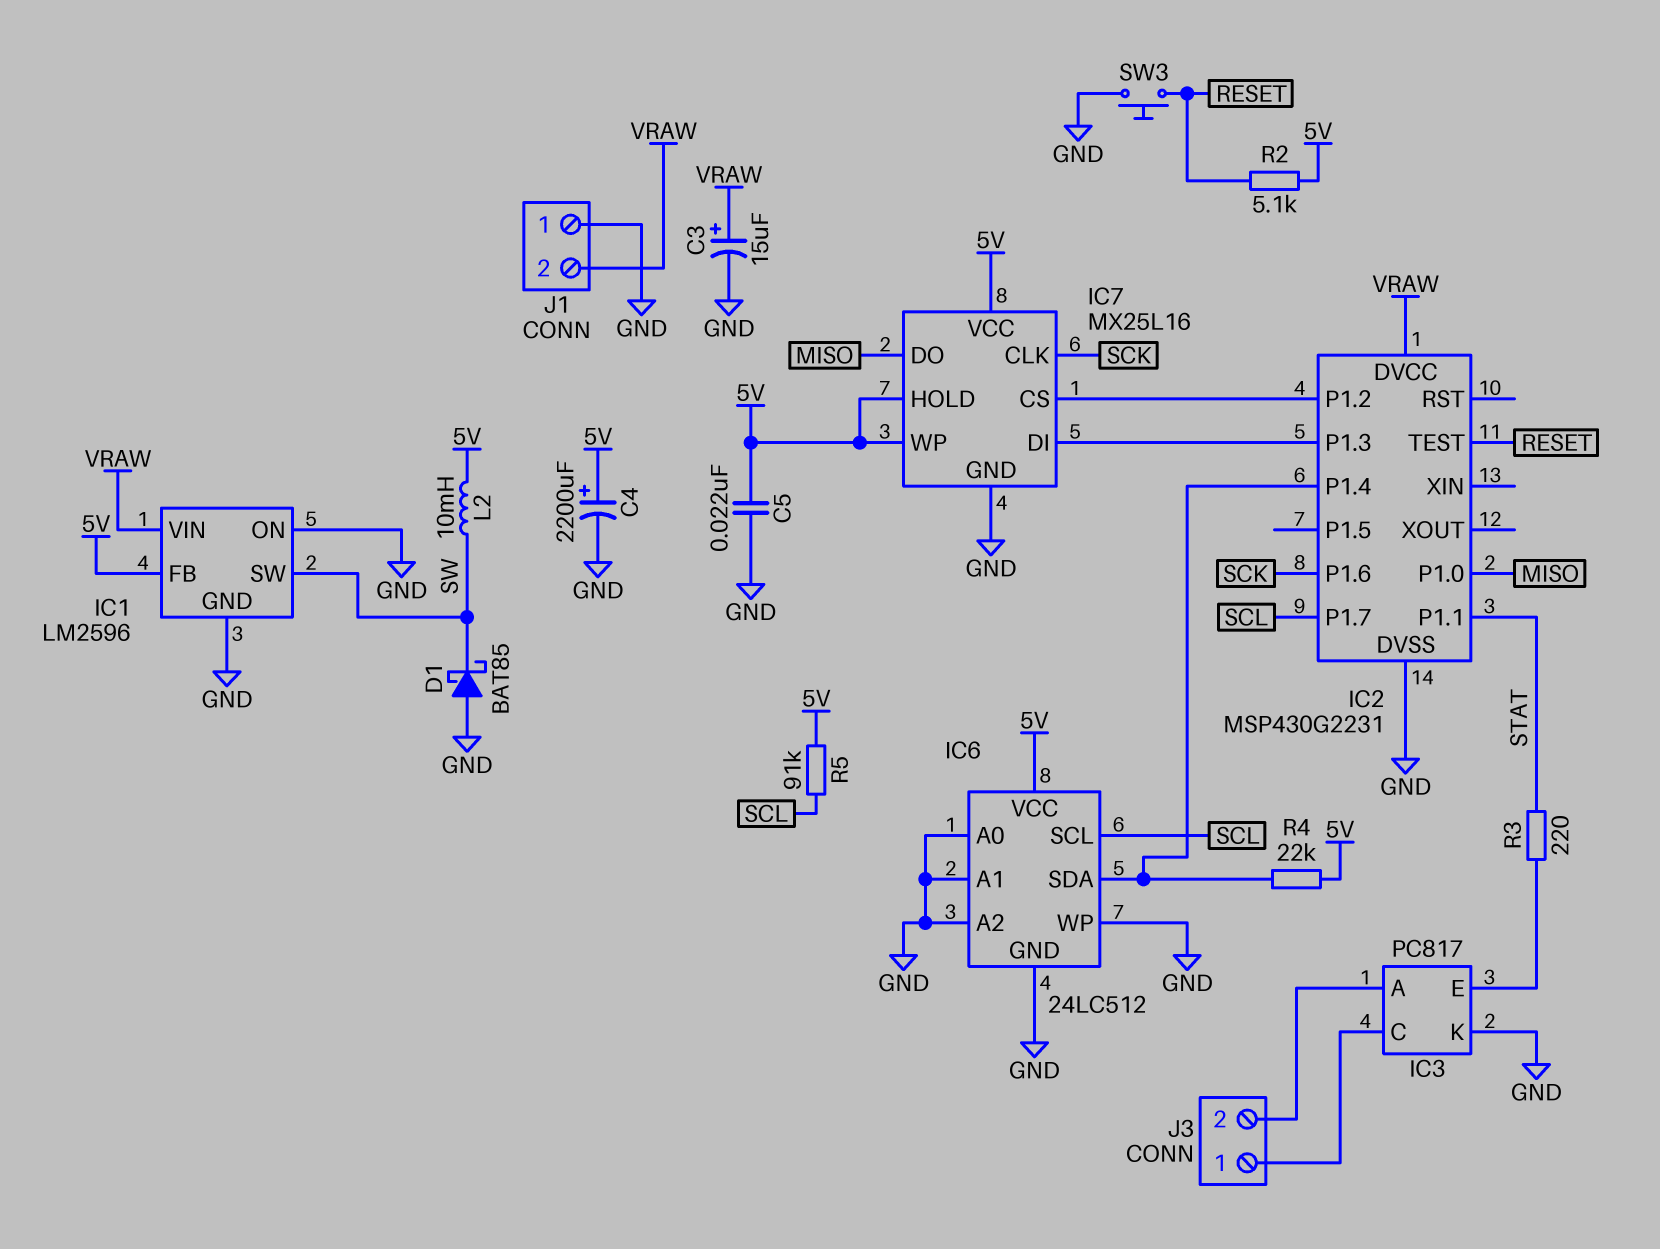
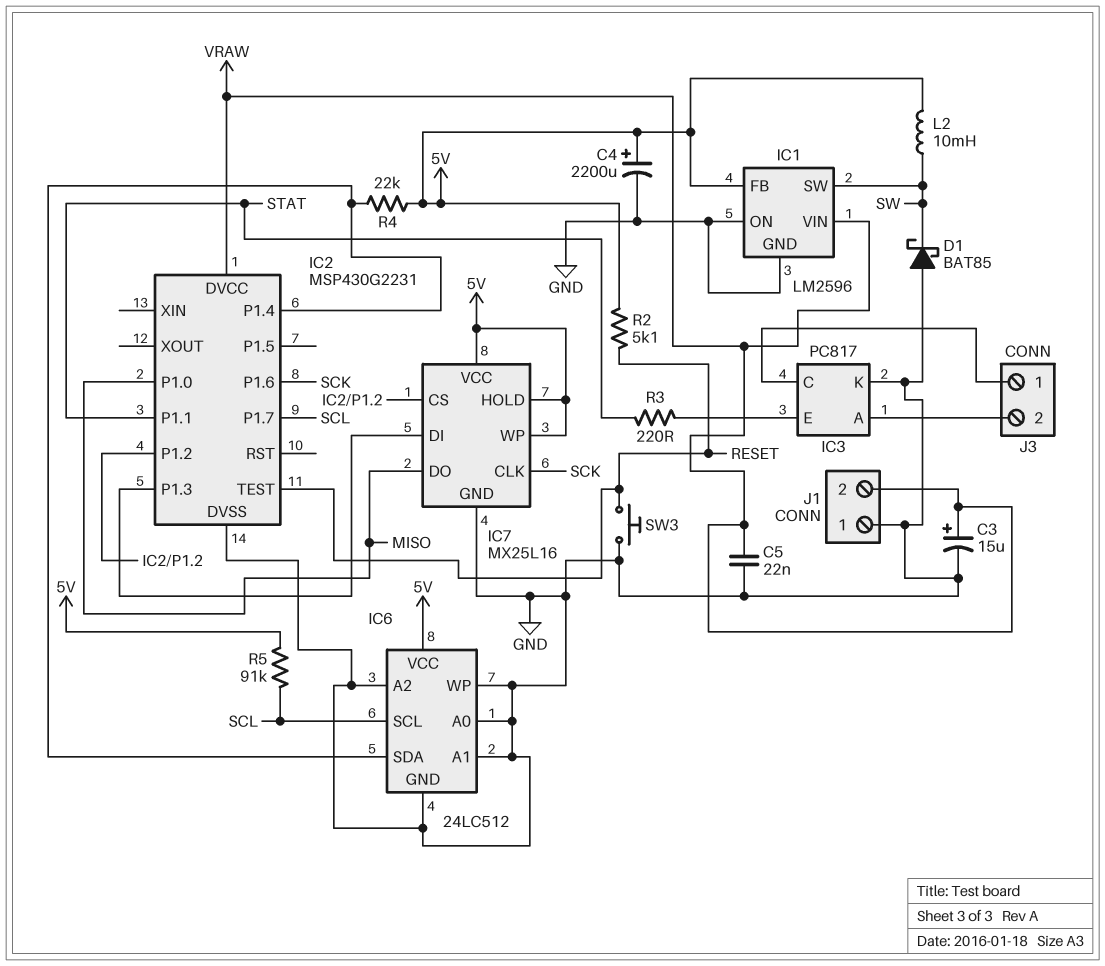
C5: 22nF (5V, GND) -> 22nF (GND, VRAW)

